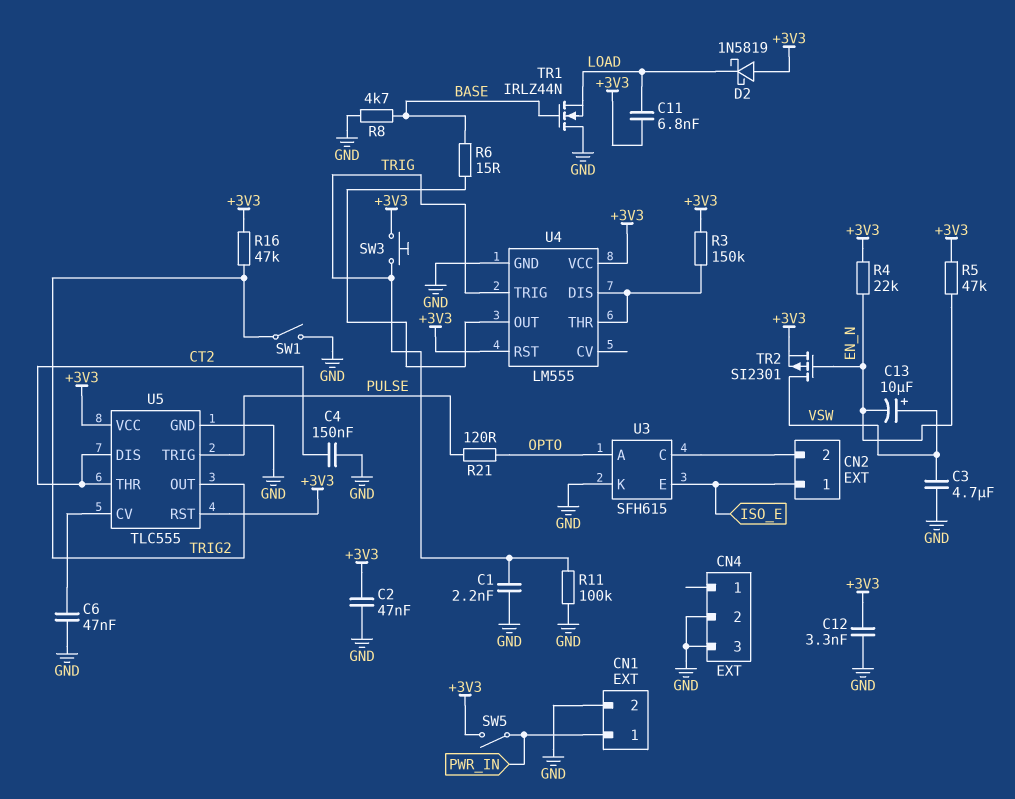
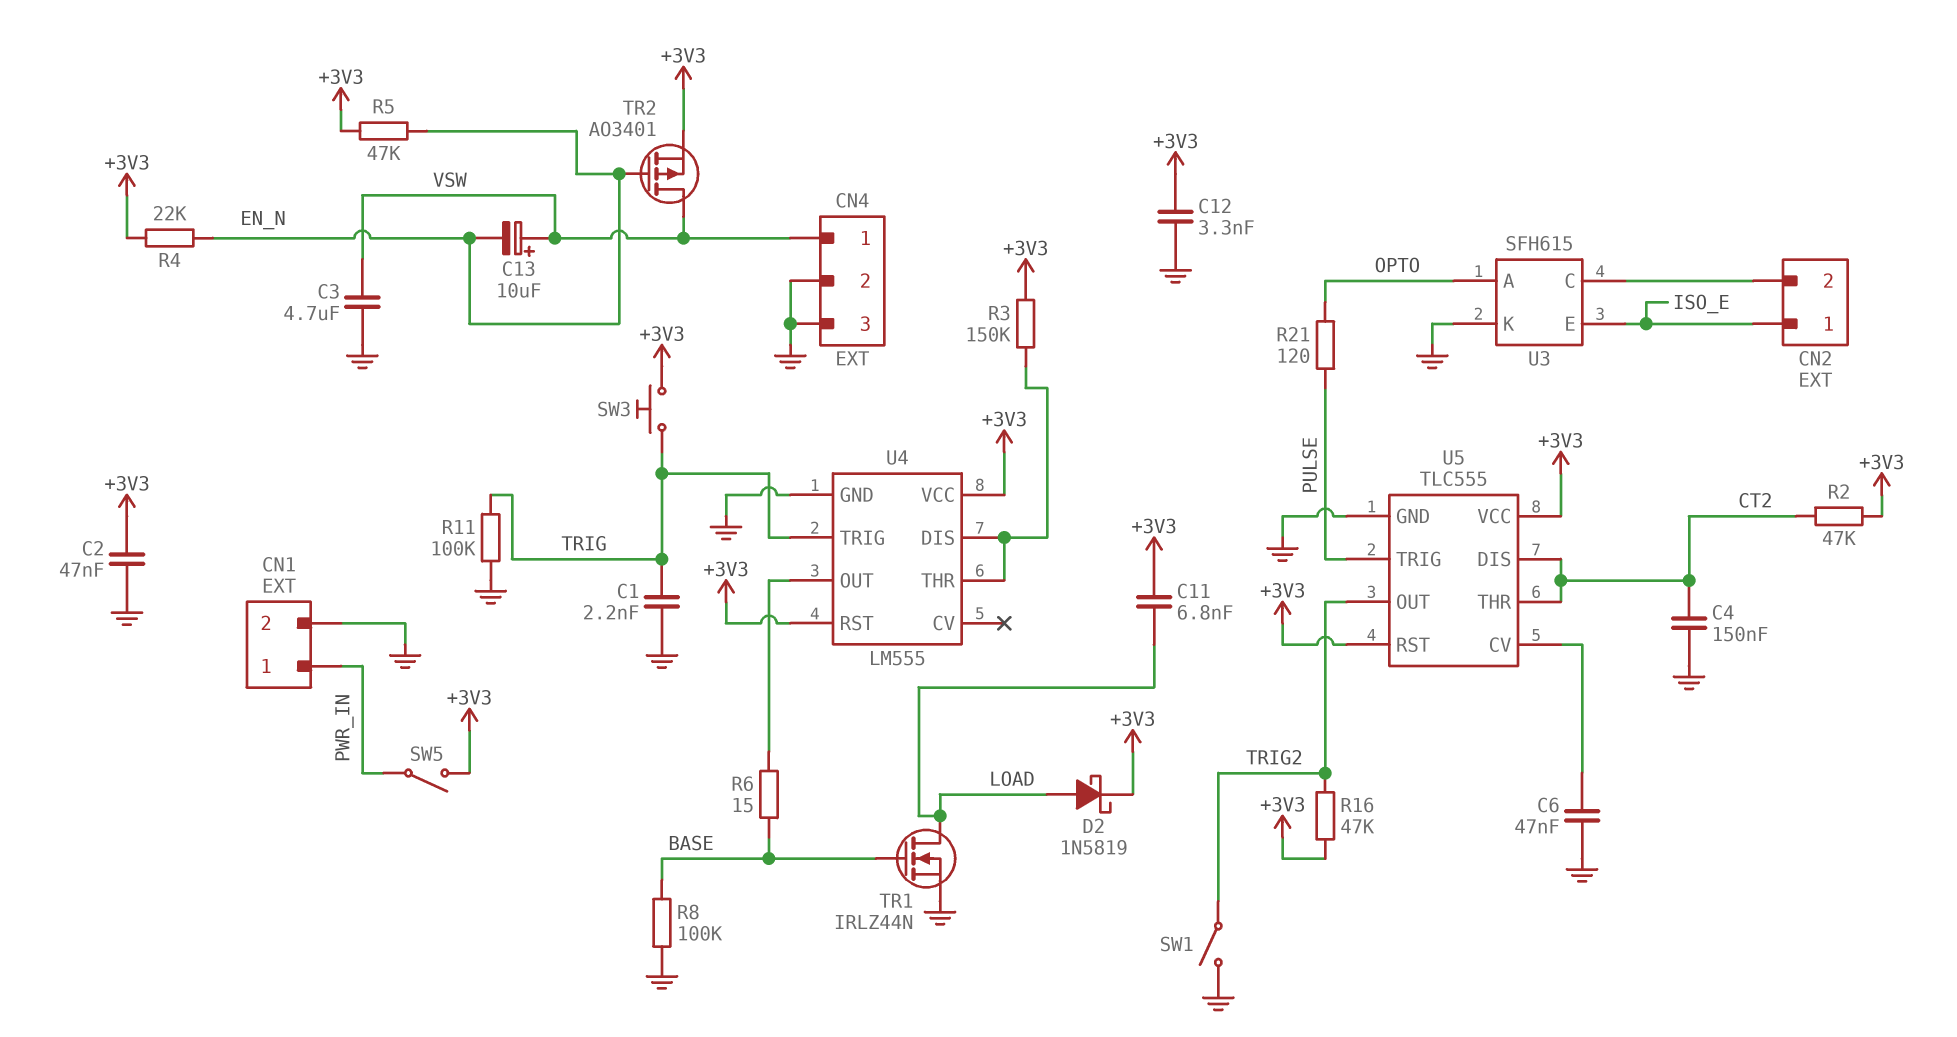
CN4 pin 1: none -> VSW
D2: schottky 1N5819 (A +3V3, K LOAD) -> schottky 1N5819 (A LOAD, K +3V3)
R2: none -> 47k (+3V3, CT2)
R8: 4.7k (BASE, GND) -> 100k (BASE, GND)
TR1: NMOS IRLZ44N (G BASE, D GND, S LOAD) -> NMOS IRLZ44N (G BASE, D LOAD, S GND)
TR2: PMOS SI2301 (G EN_N, D VSW, S +3V3) -> PMOS AO3401 (G EN_N, D VSW, S +3V3)

